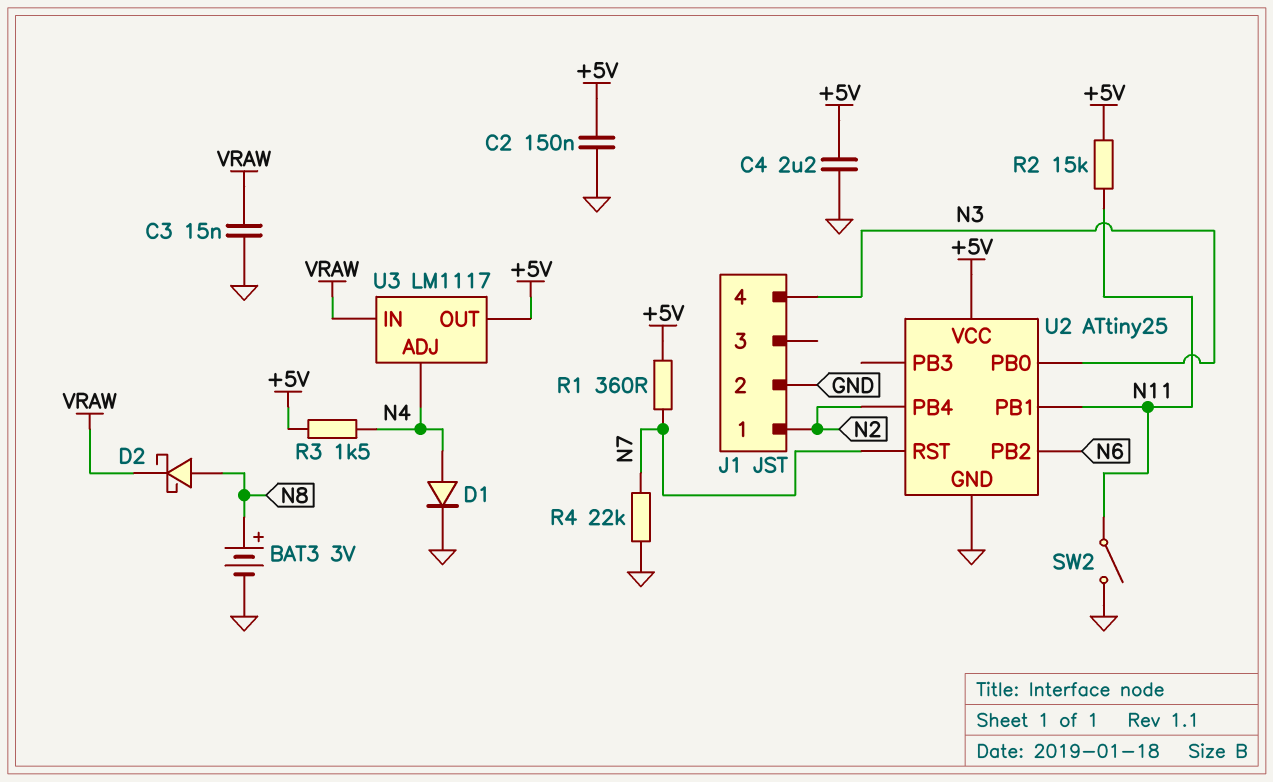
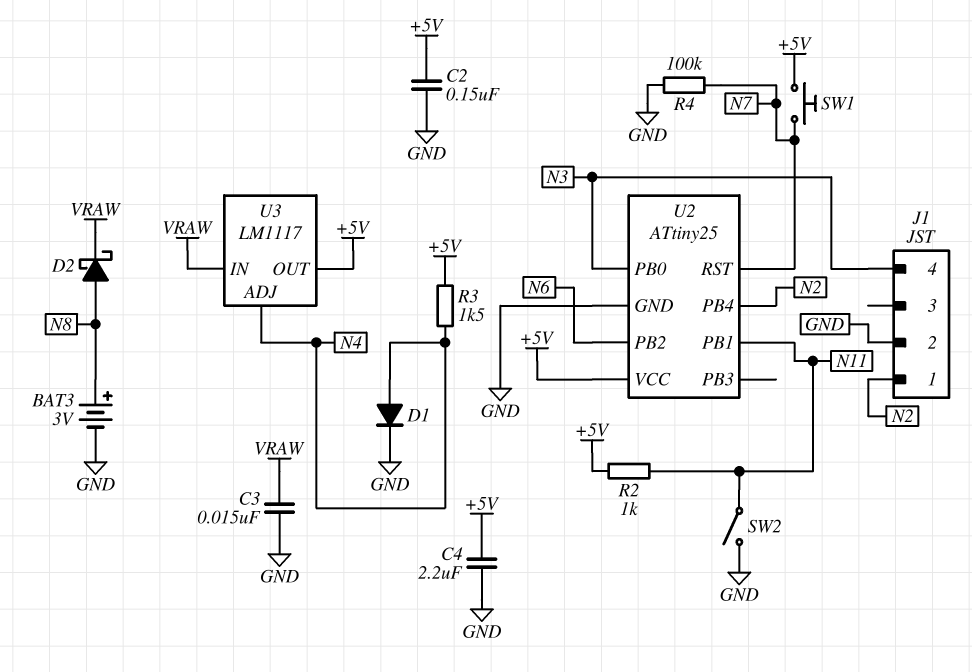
R1: 360 (+5V, N7) -> none
R2: 15k (+5V, N11) -> 1k (+5V, N11)
R4: 22k (GND, N7) -> 100k (GND, N7)
SW1: none -> button (+5V, N7)

